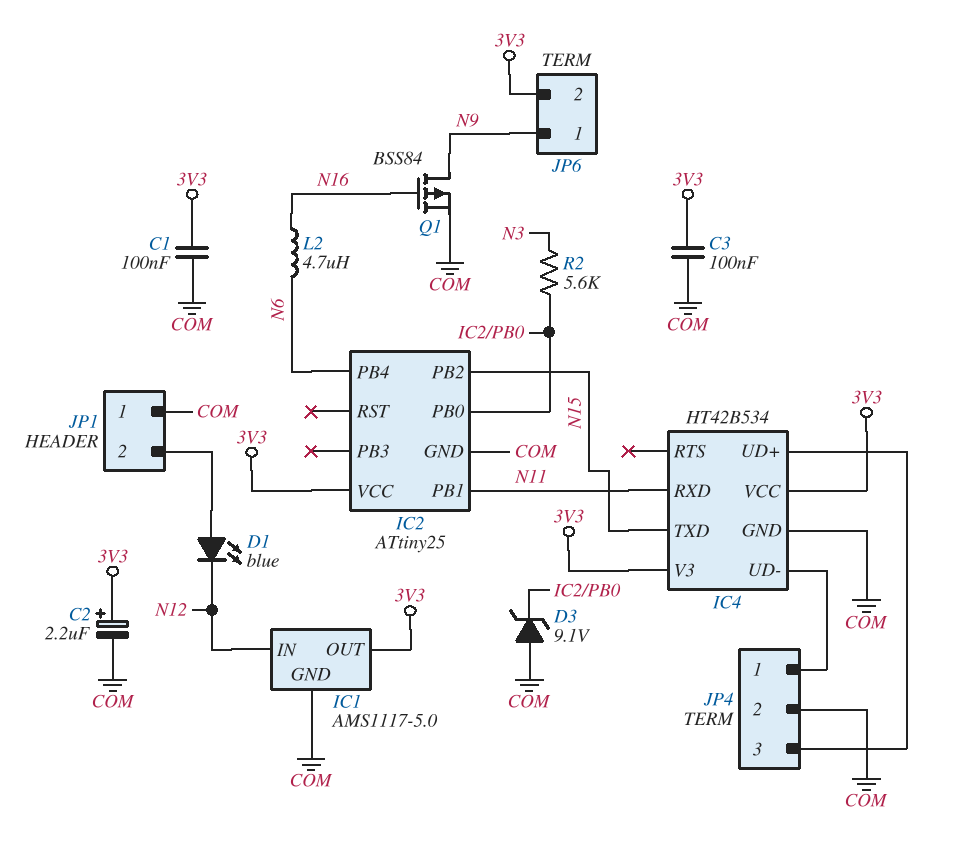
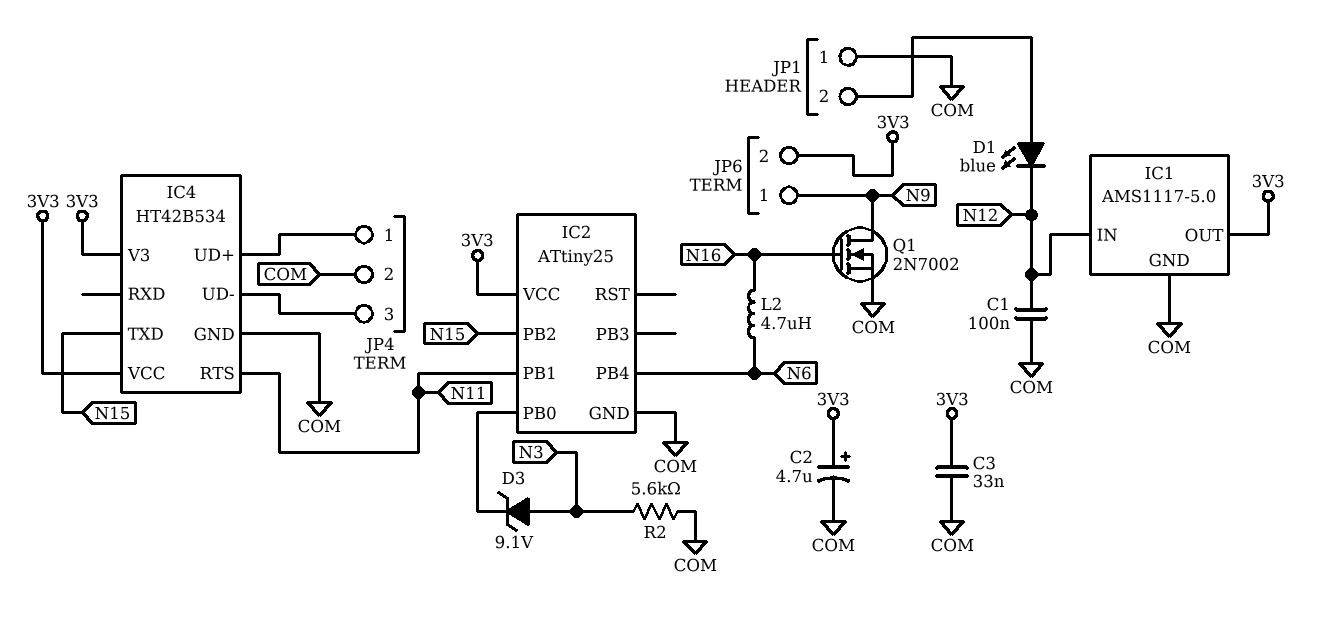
C1: 100nF (3V3, COM) -> 100nF (COM, N12)
C2: 2.2uF (plus 3V3, minus COM) -> 4.7uF (plus 3V3, minus COM)
C3: 100nF (3V3, COM) -> 33nF (3V3, COM)
D3: zener 9.1V (A COM, K IC2/PB0) -> zener 9.1V (A N3, K IC2/PB0)
IC4 pin RTS: none -> N11
IC4 pin RXD: N11 -> none
JP4 pin 1: IC4/UD- -> IC4/UD+
JP4 pin 3: IC4/UD+ -> IC4/UD-
Q1: PMOS BSS84 (G N16, D N9, S COM) -> NMOS 2N7002 (G N16, D N9, S COM)
R2: 5.6k (IC2/PB0, N3) -> 5.6k (COM, N3)

